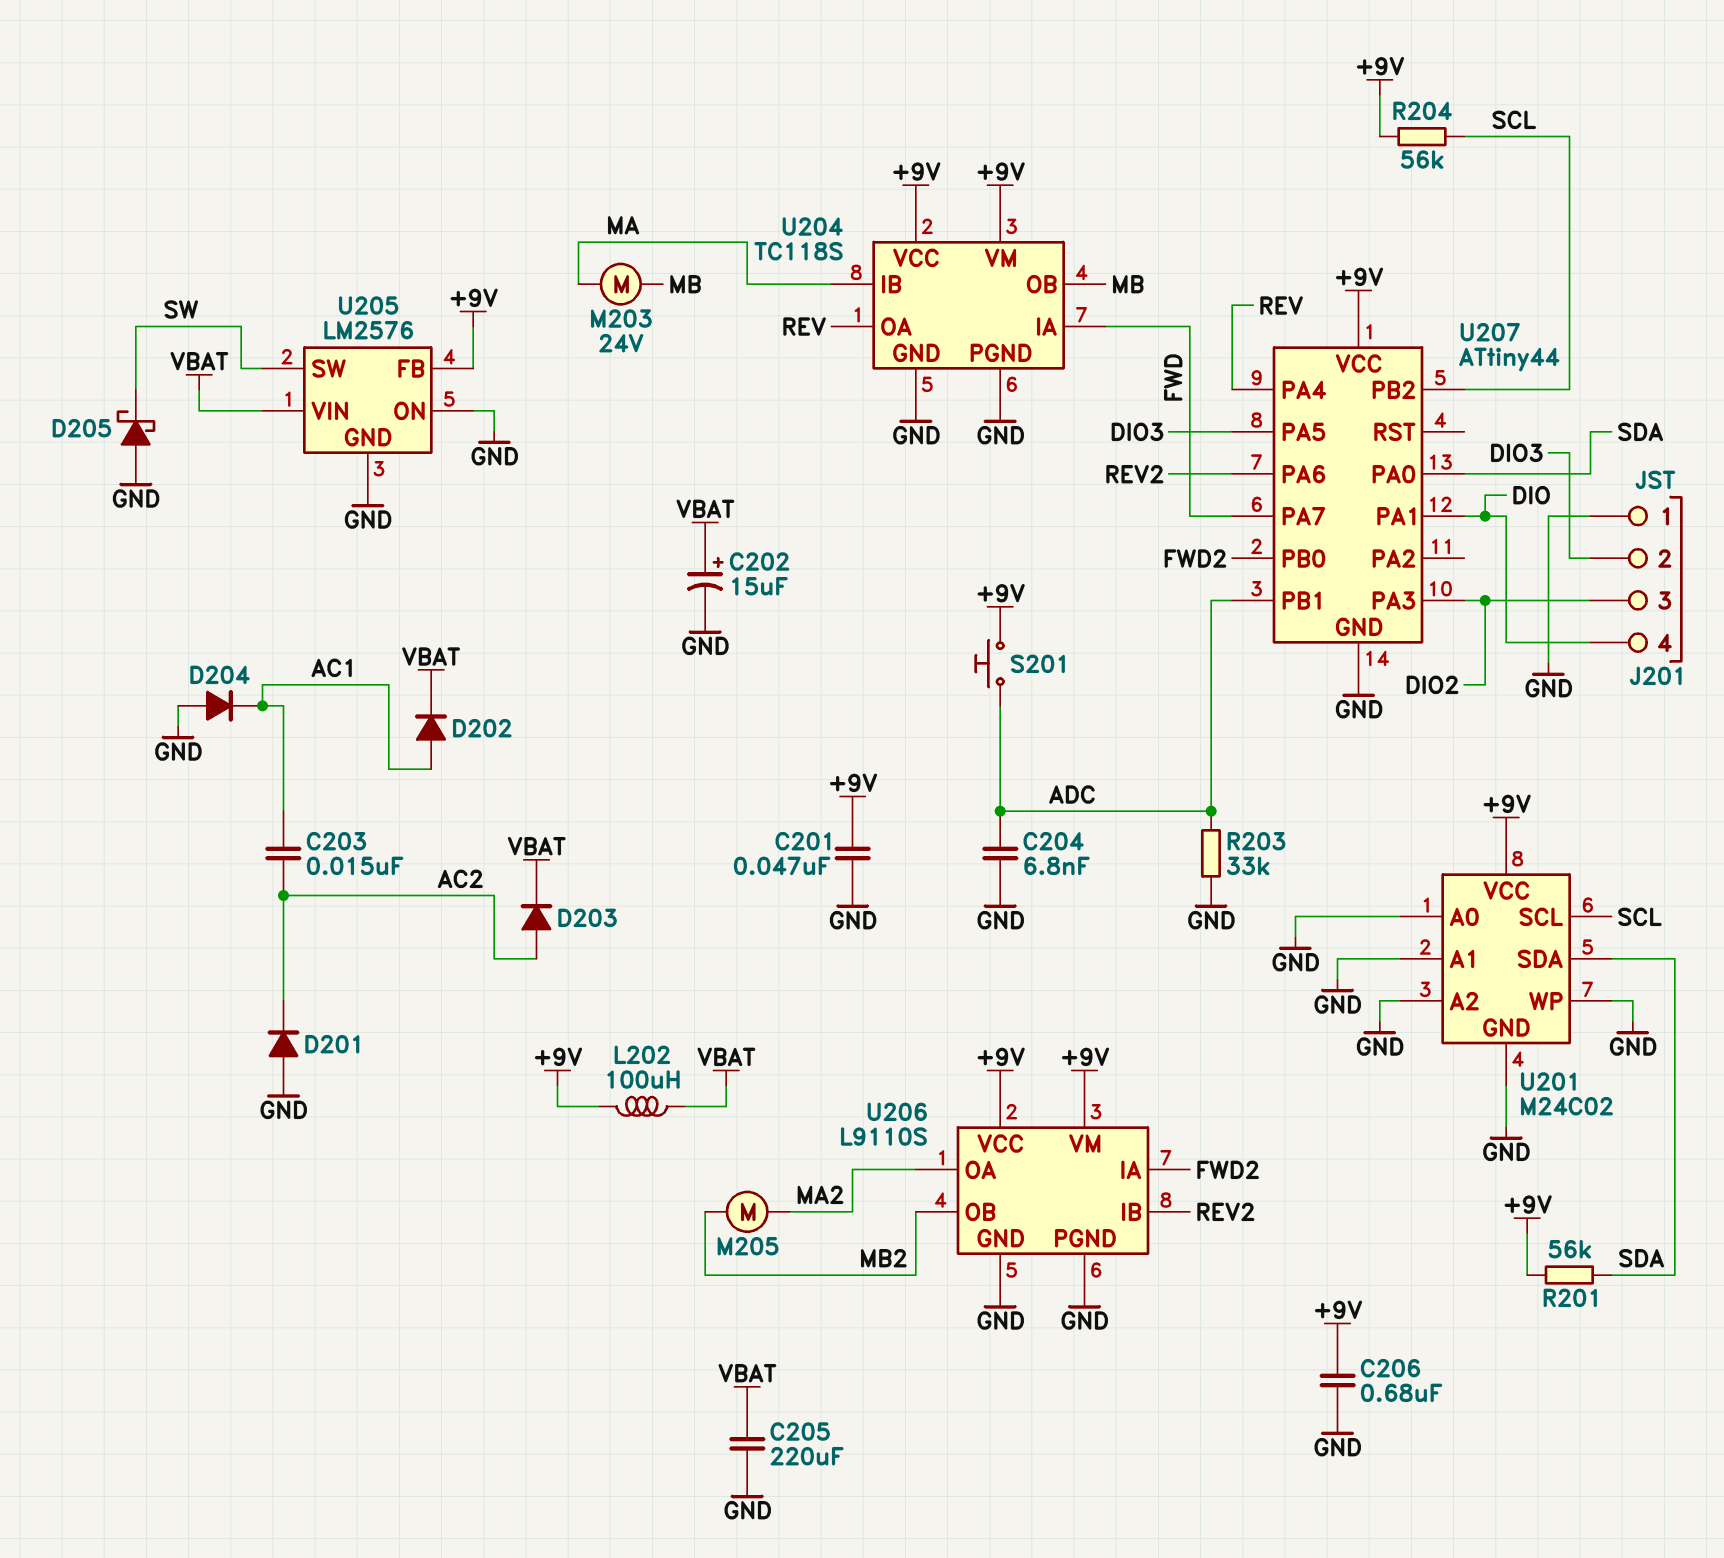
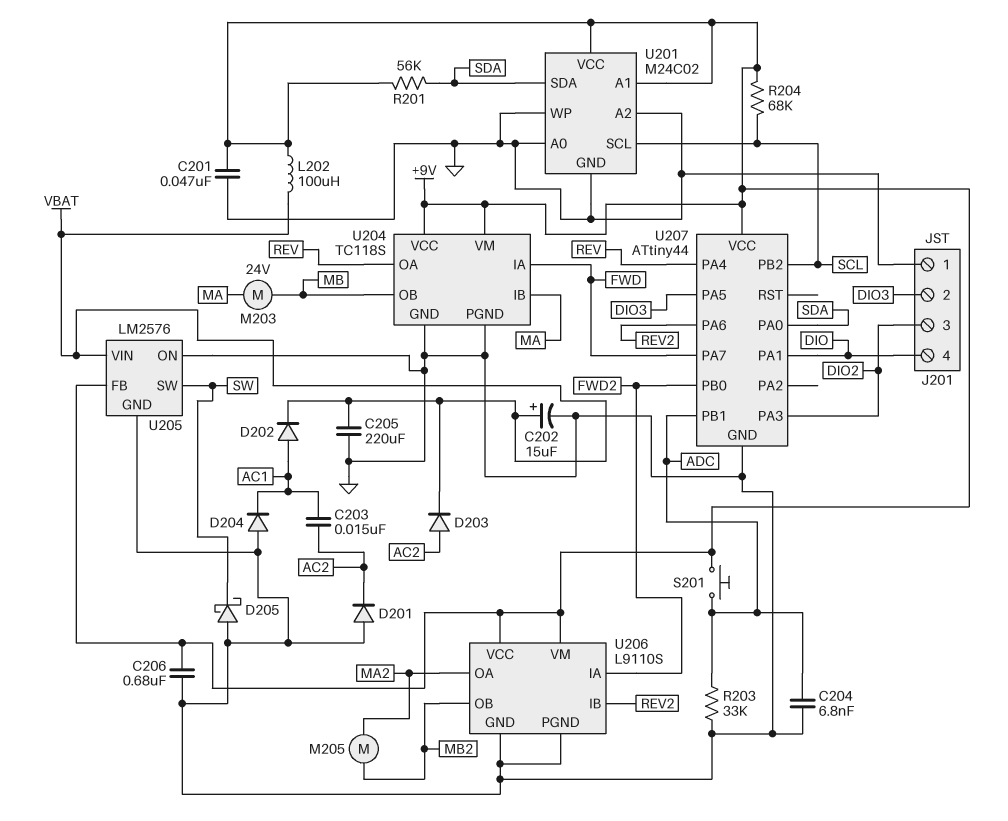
R204: 56k (+9V, SCL) -> 68k (+9V, SCL)
U201 pin A1: GND -> +9V

